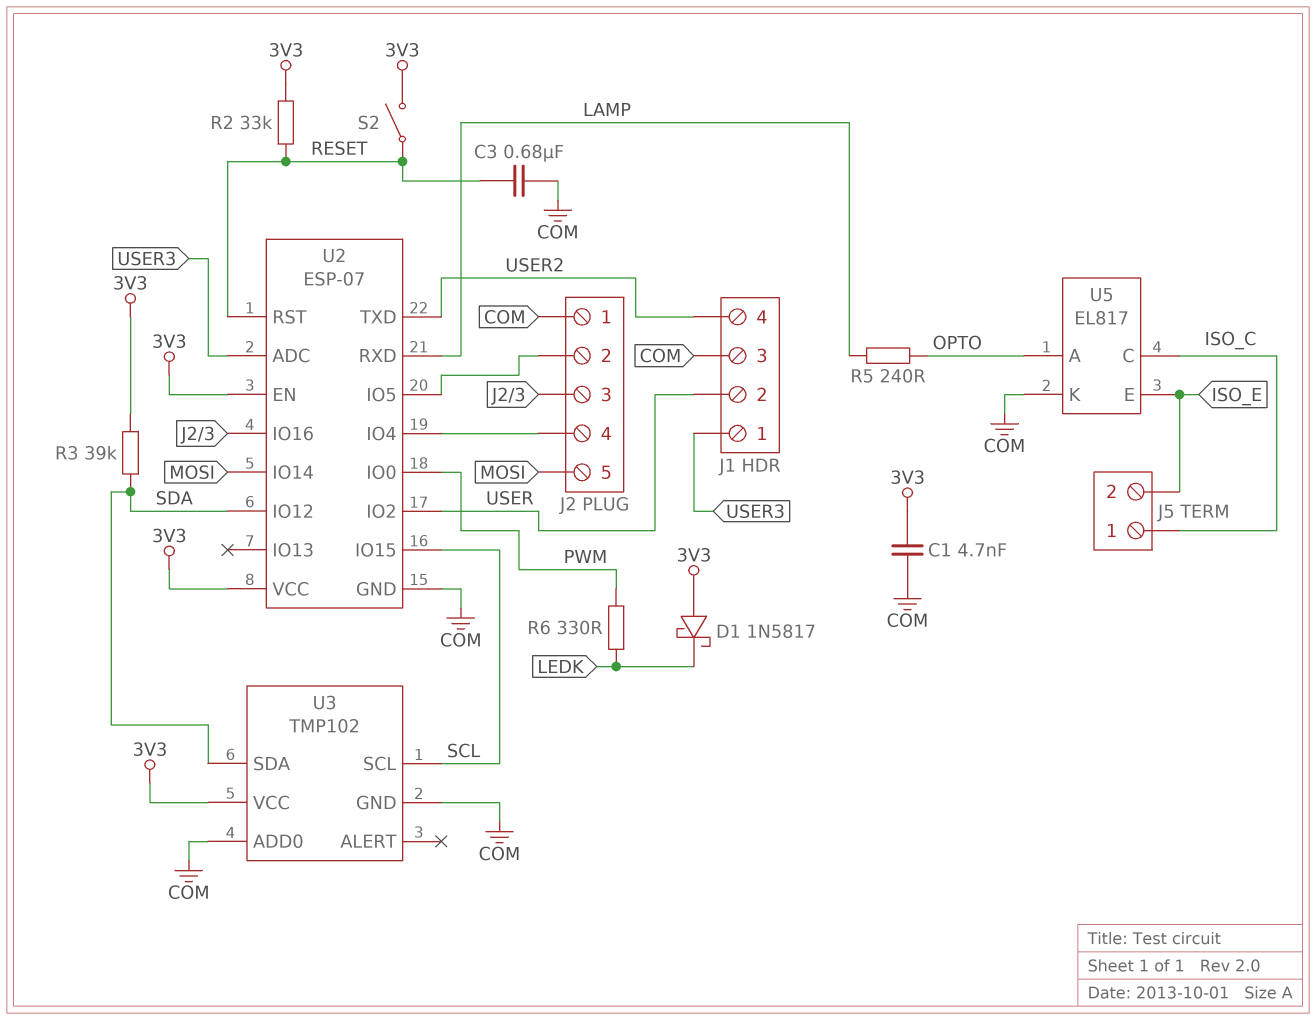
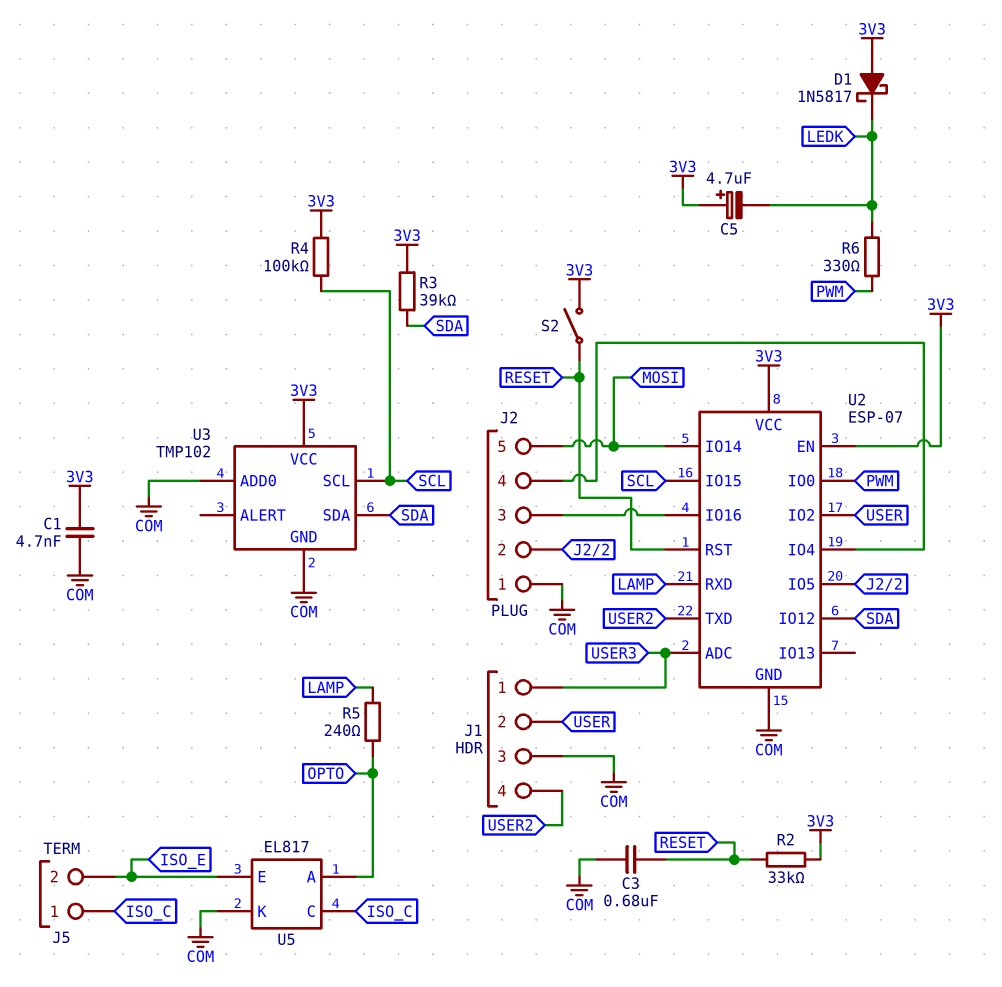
C5: none -> 4.7uF (plus 3V3, minus LEDK)
R4: none -> 100k (3V3, SCL)

